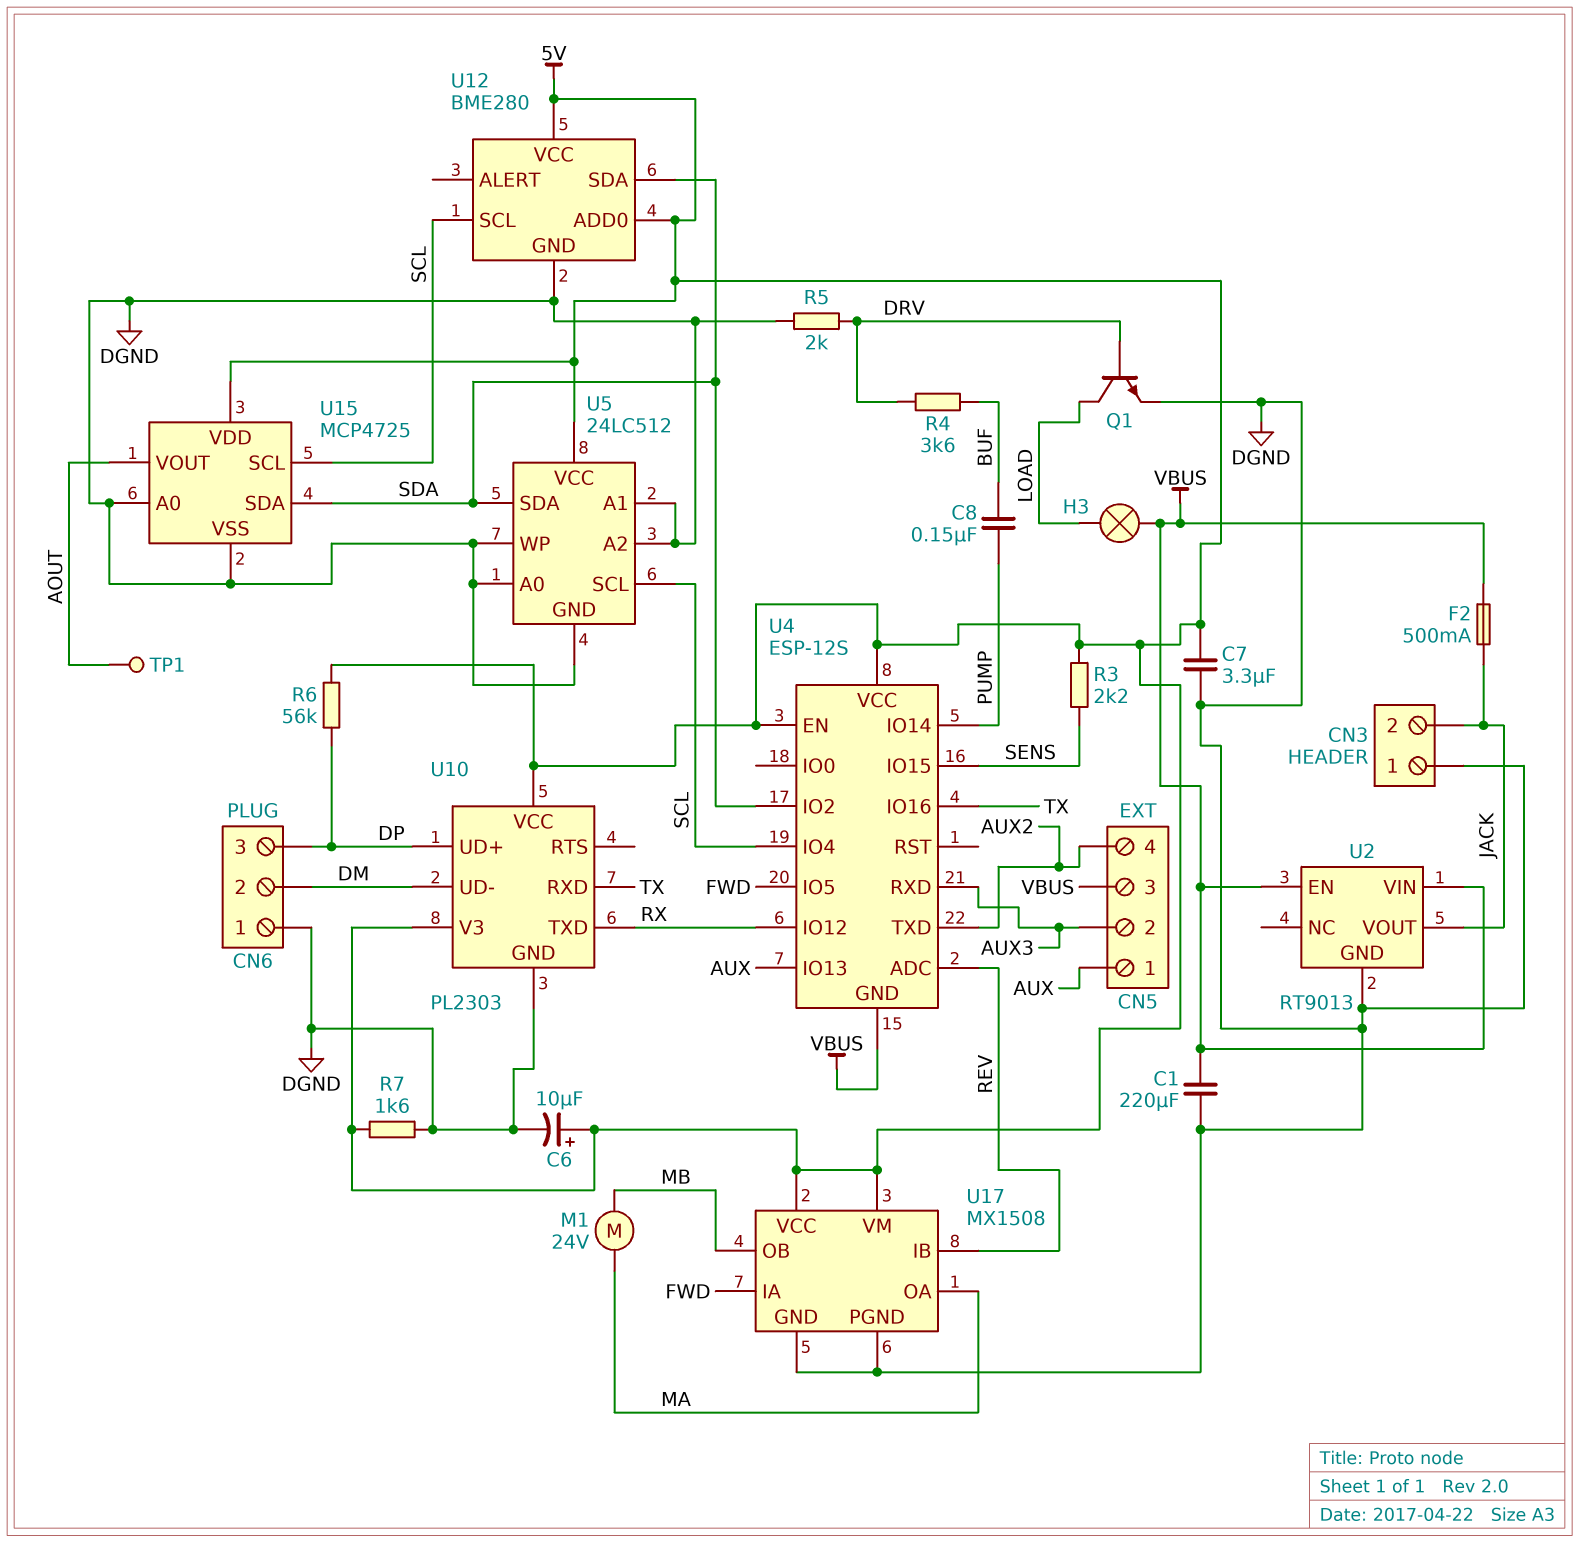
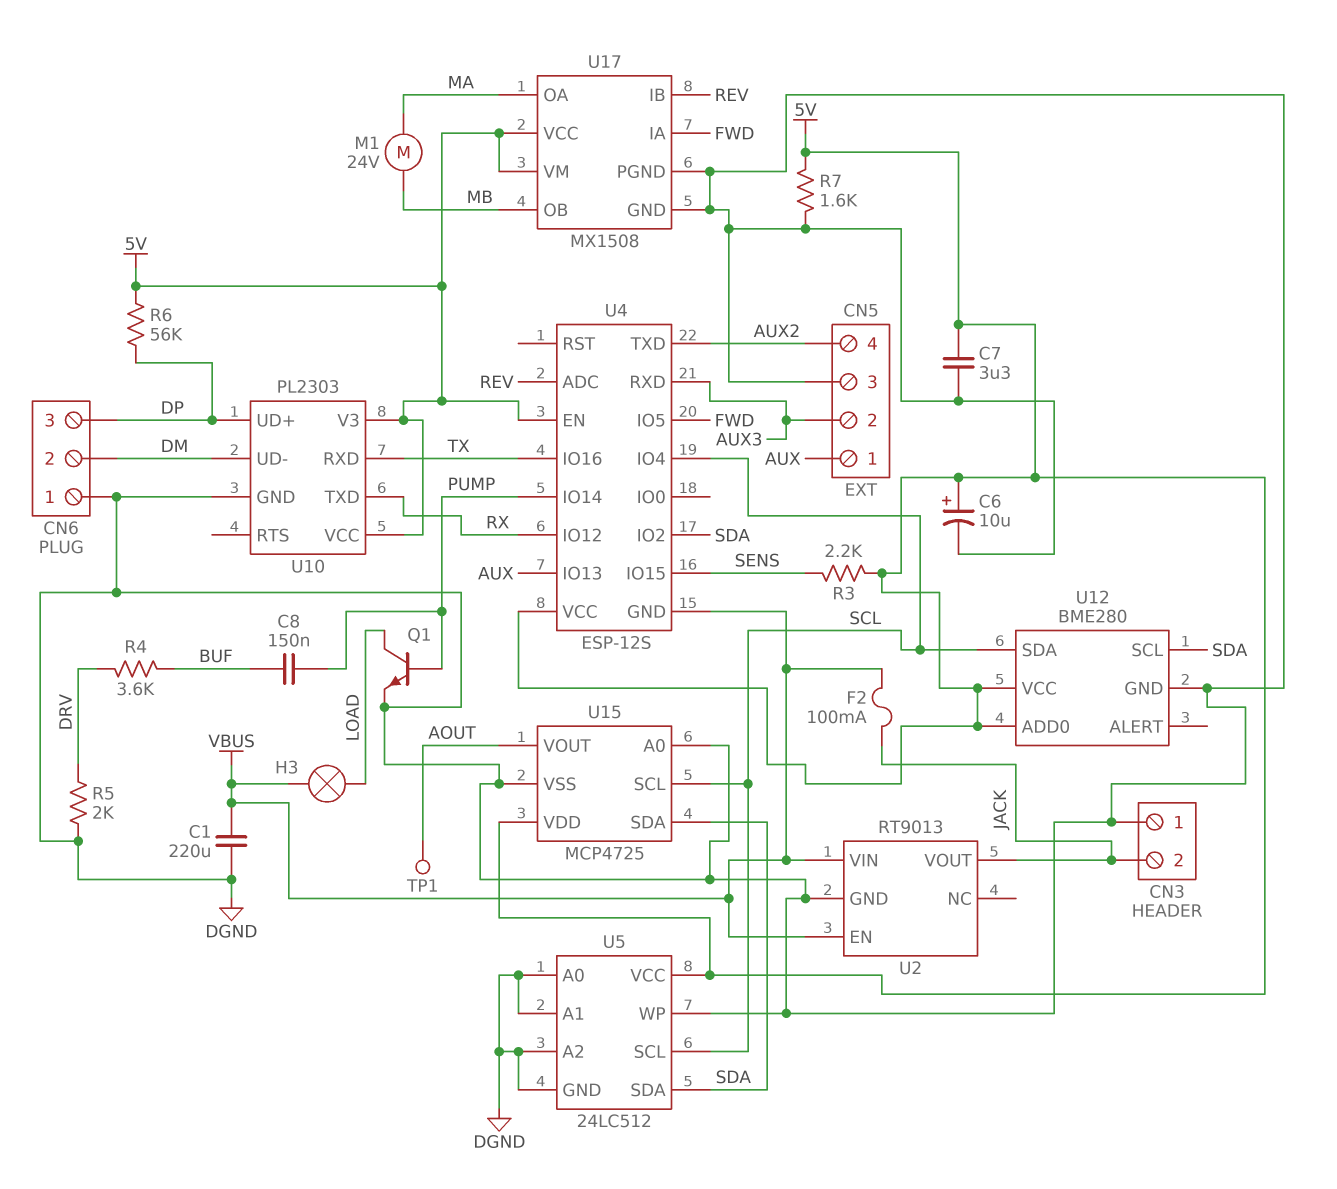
CN5 pin 3: VBUS -> DGND
F2: 500mA (JACK, VBUS) -> 100mA (JACK, VBUS)
Q1: NPN (B DRV, C LOAD, E DGND) -> NPN (B PUMP, C LOAD, E DGND)
U12 pin SCL: SCL -> SDA
U12 pin SDA: SDA -> SCL

